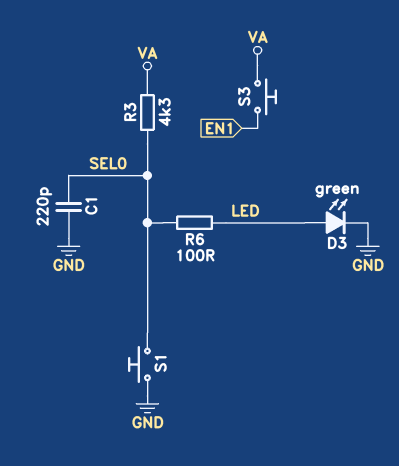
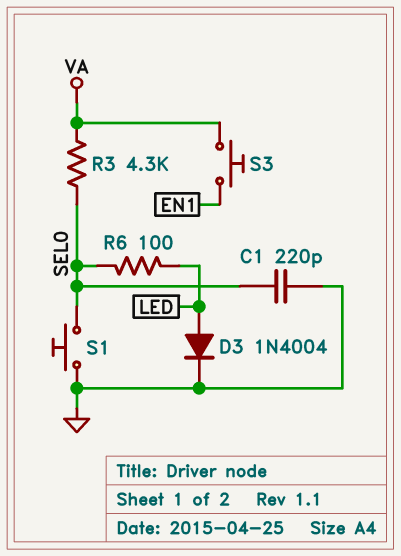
D3: LED green (A LED, K GND) -> diode 1N4004 (A LED, K GND)

